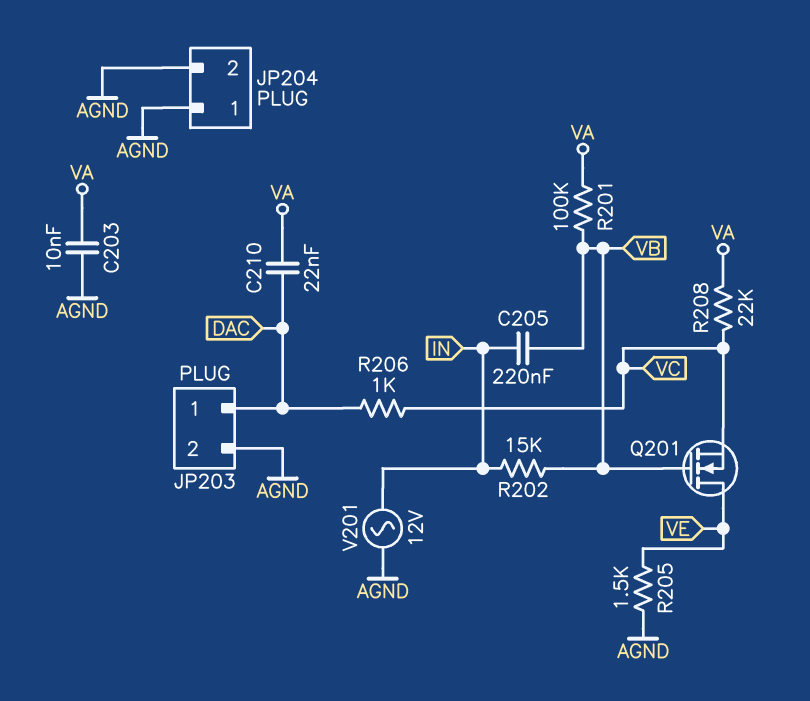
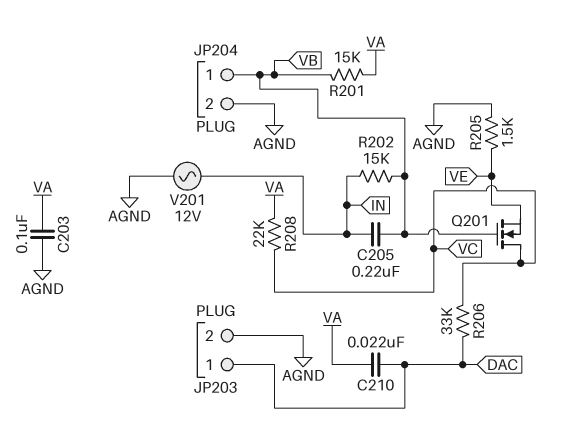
C203: 10nF (AGND, VA) -> 100nF (AGND, VA)
JP204 pin 1: AGND -> VB
Q201: NMOS (G VB, D VE, S VC) -> NMOS (G VB, D VC, S VE)
R201: 100k (VA, VB) -> 15k (VA, VB)
R206: 1k (DAC, VC) -> 33k (DAC, VC)

